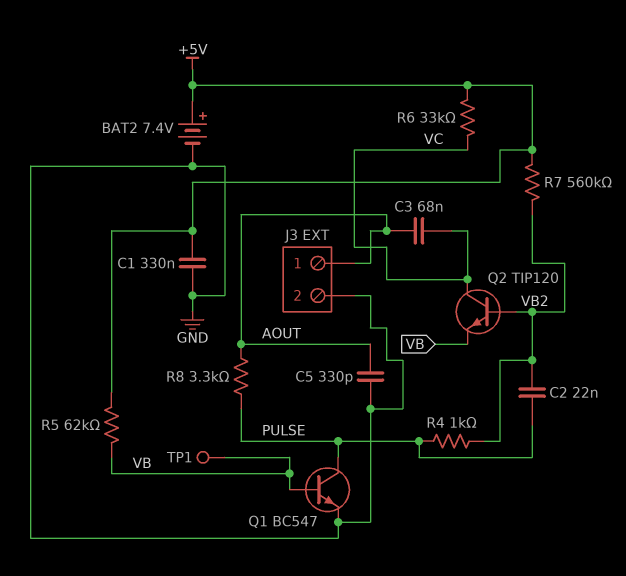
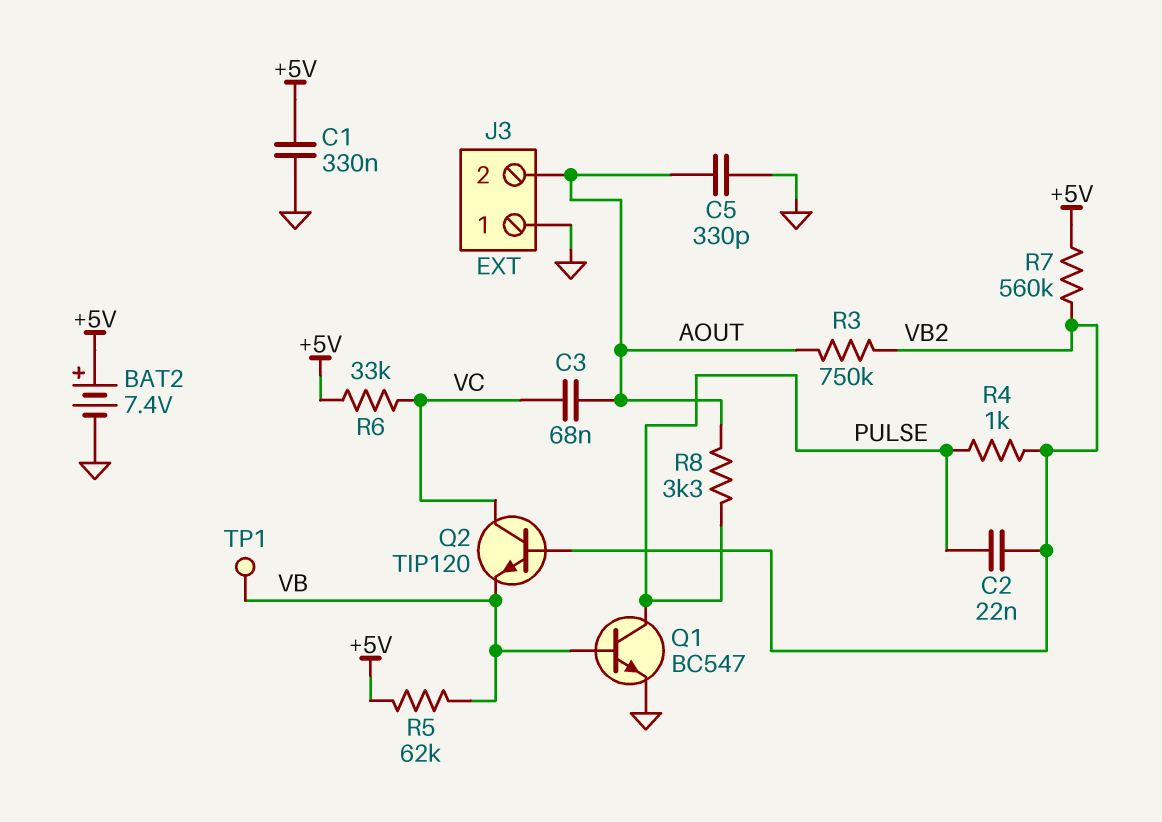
J3 pin 1: AOUT -> GND
J3 pin 2: GND -> AOUT
R3: none -> 750k (AOUT, VB2)

